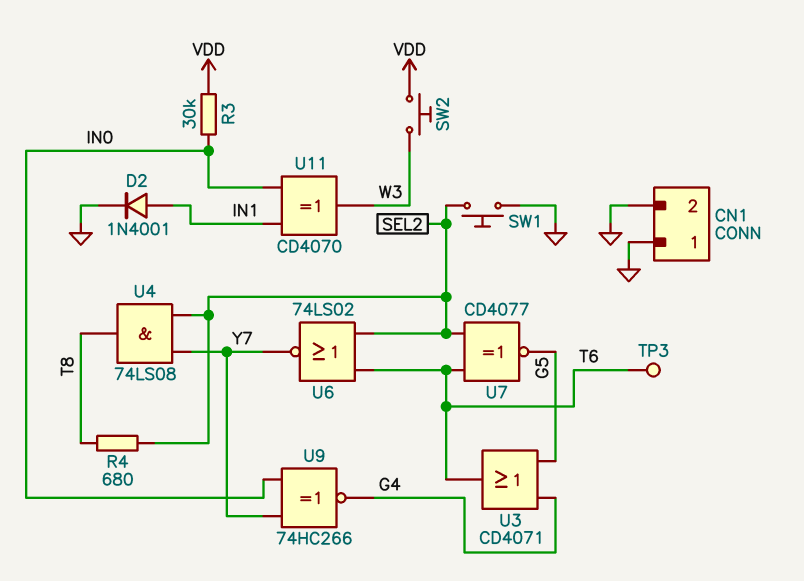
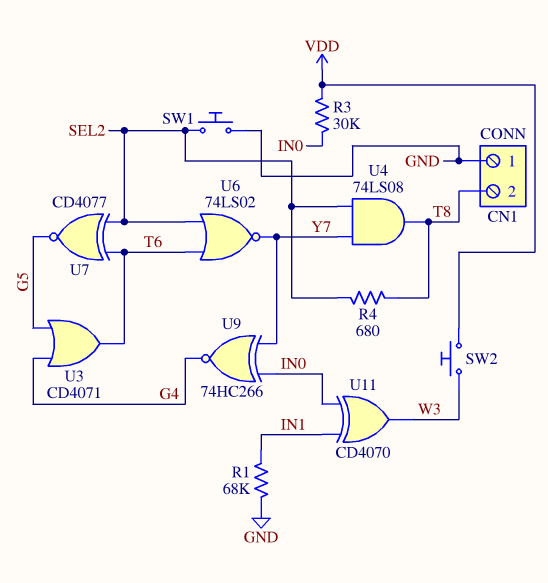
CN1 pin 2: GND -> T8
D2: diode 1N4001 (A IN1, K GND) -> none
R1: none -> 68k (GND, IN1)
TP3: test point (T6) -> none

